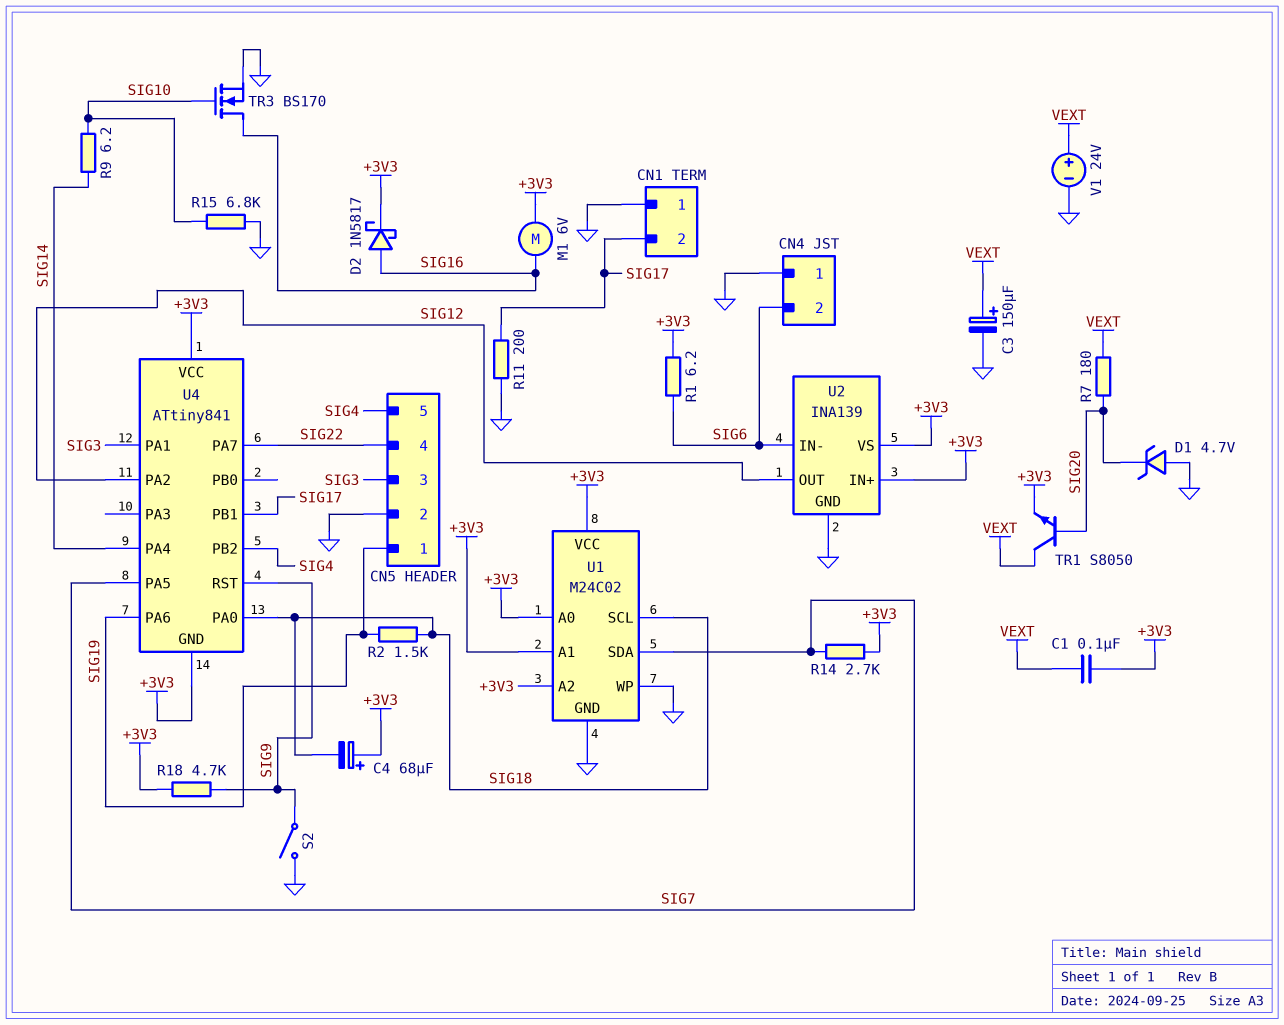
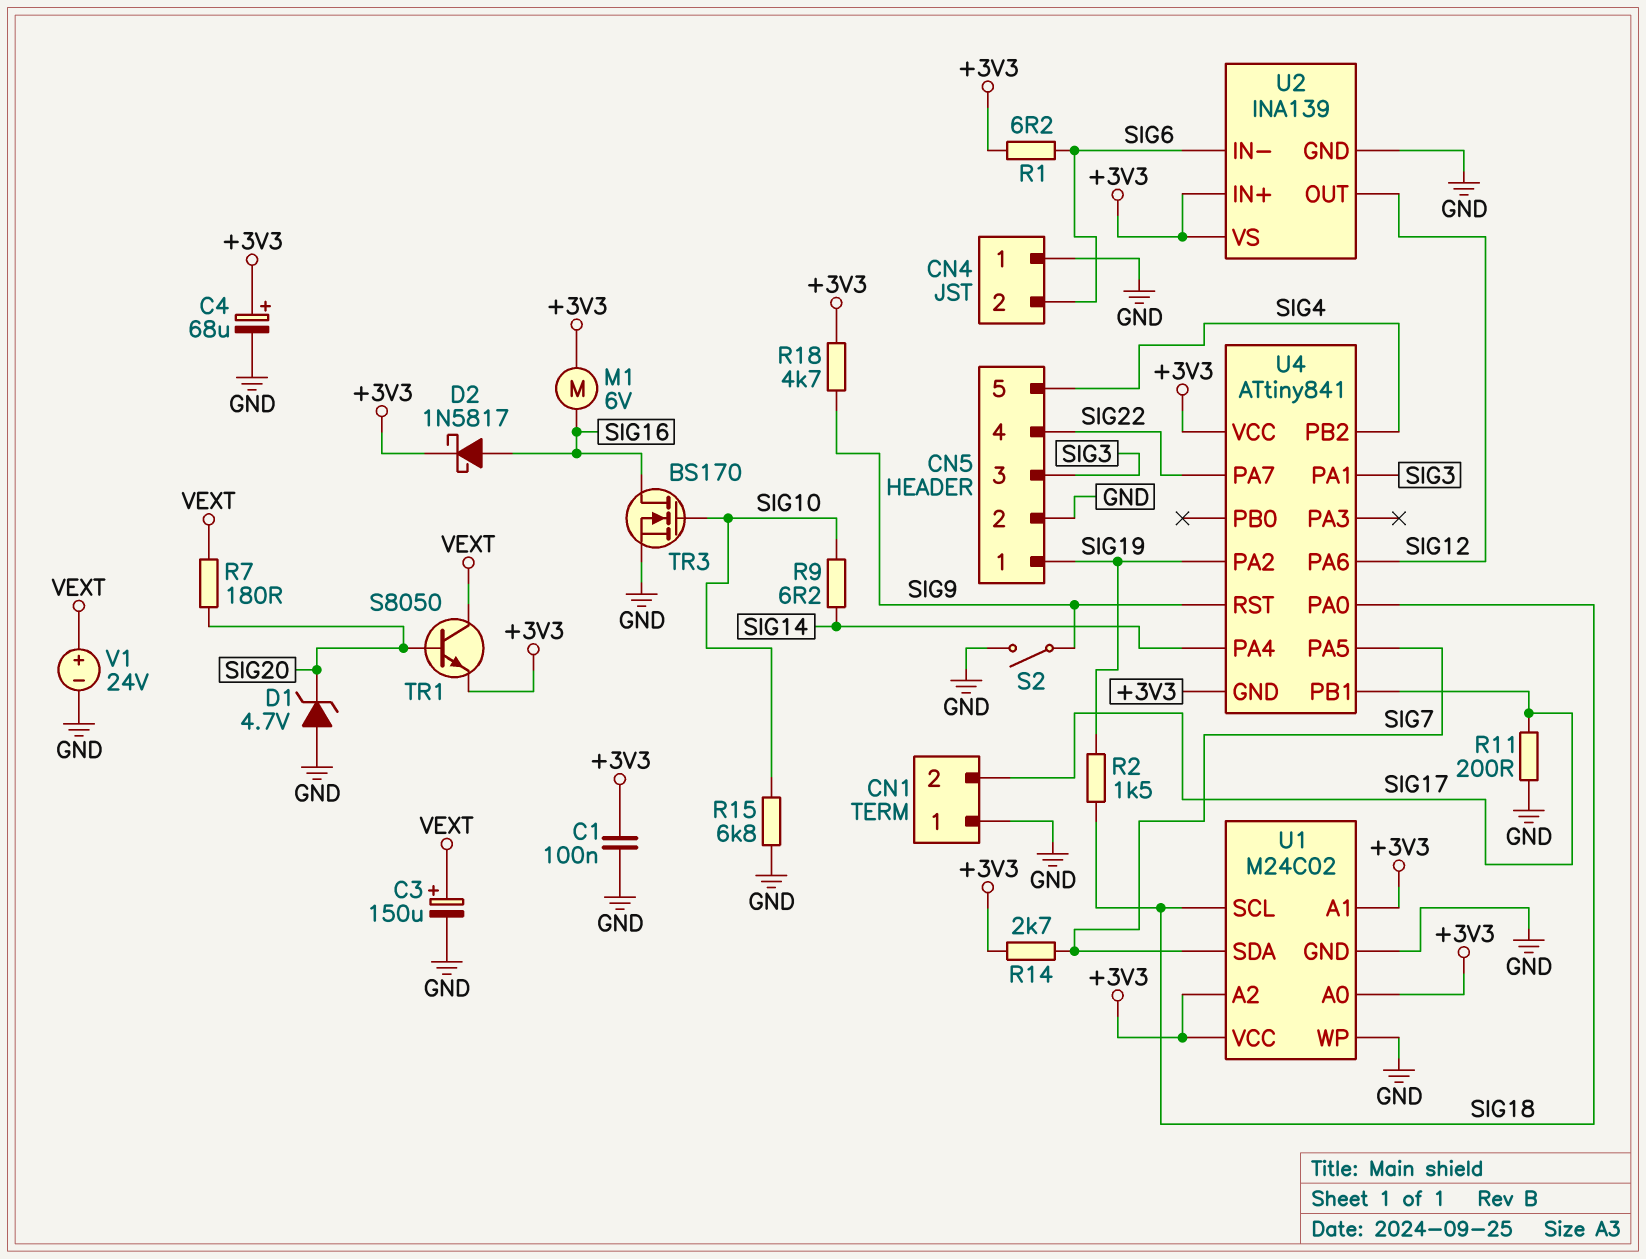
C1: 100nF (+3V3, VEXT) -> 100nF (+3V3, GND)
C4: 68uF (plus +3V3, minus SIG18) -> 68uF (plus +3V3, minus GND)
U4 pin PA2: SIG12 -> SIG19
U4 pin PA6: SIG19 -> SIG12

